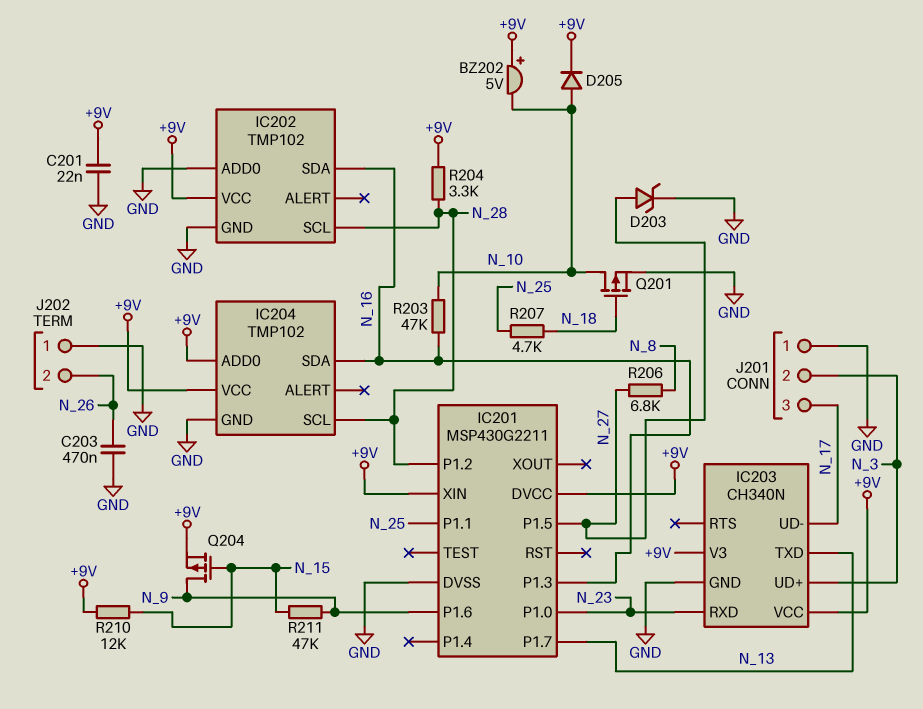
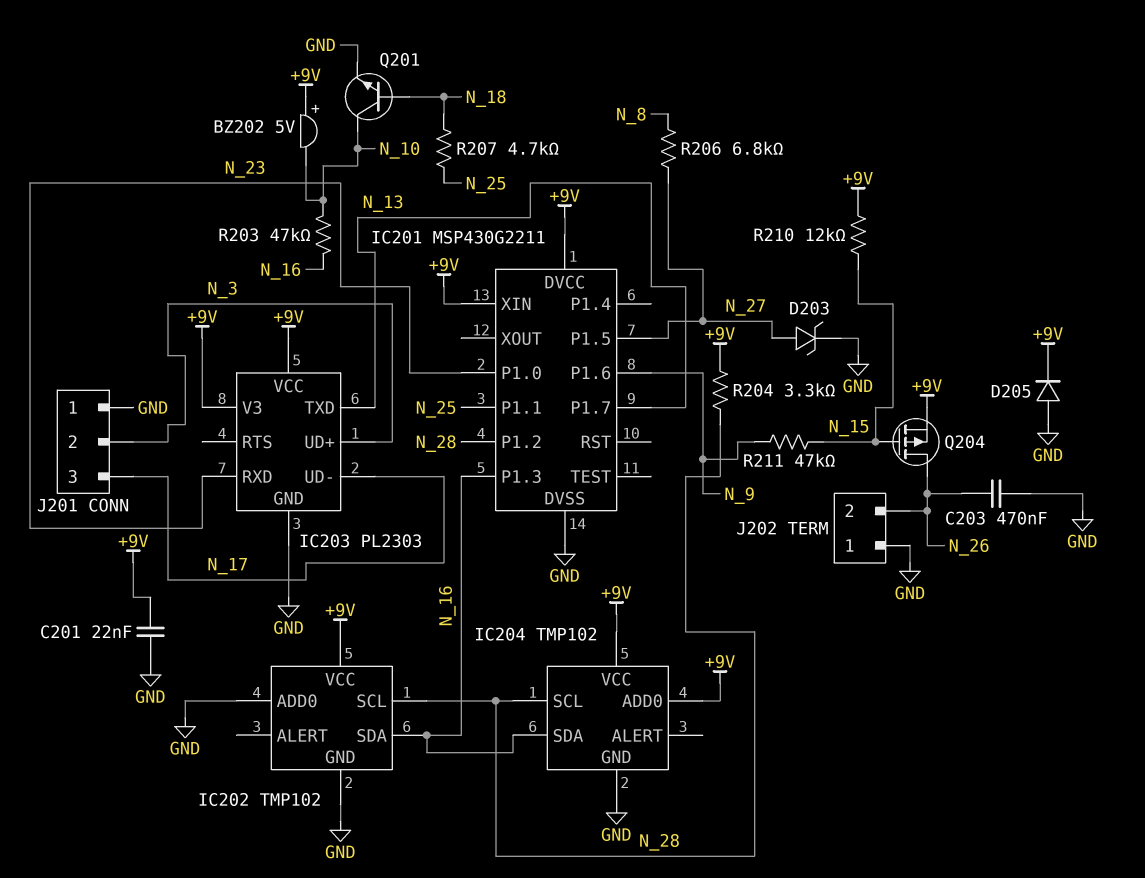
D205: diode (A N_10, K +9V) -> diode (A GND, K +9V)
IC203: CH340N -> PL2303
Q201: PMOS (G N_18, D N_10, S GND) -> NPN (B N_18, C N_10, E GND)
Q204: PMOS (G N_15, D N_9, S +9V) -> PMOS (G N_15, D N_26, S +9V)

